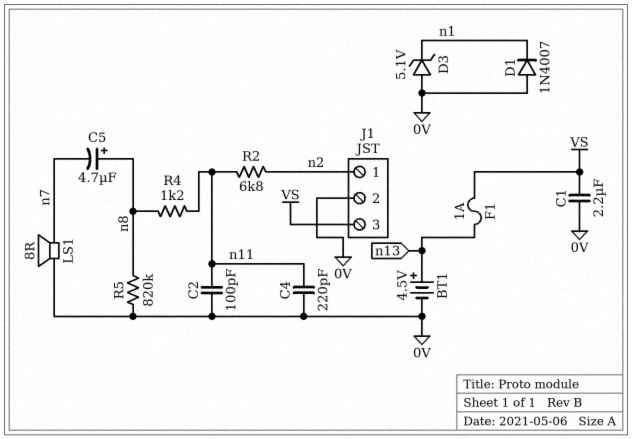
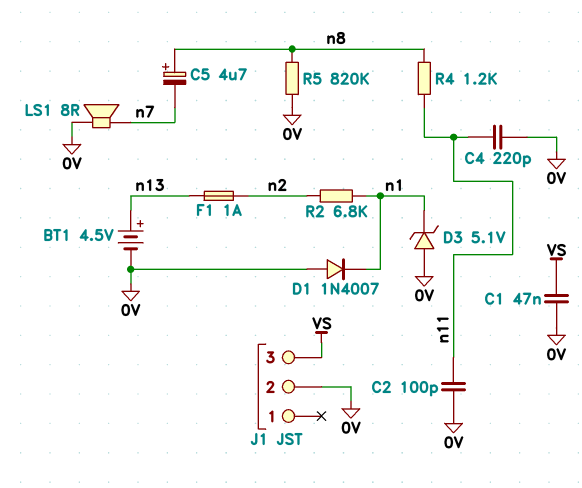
C1: 2.2uF (0V, VS) -> 47nF (0V, VS)
F1: 1A (VS, n13) -> 1A (n2, n13)
J1 pin 1: n2 -> none
R2: 6.8k (n2, n11) -> 6.8k (n1, n2)

